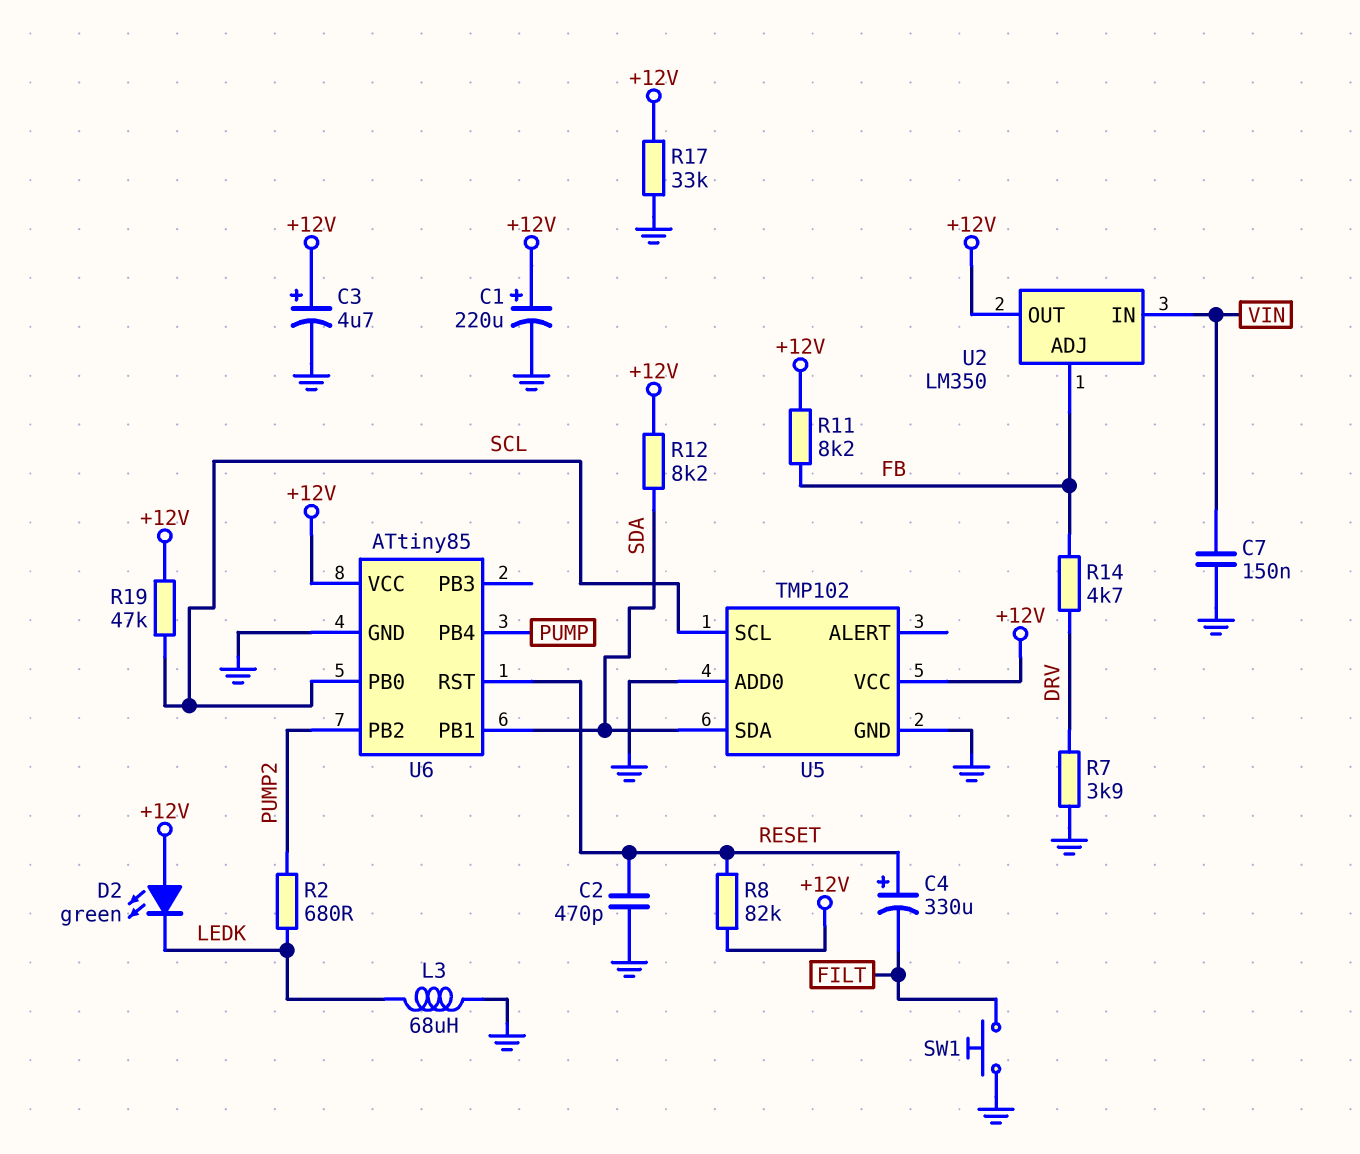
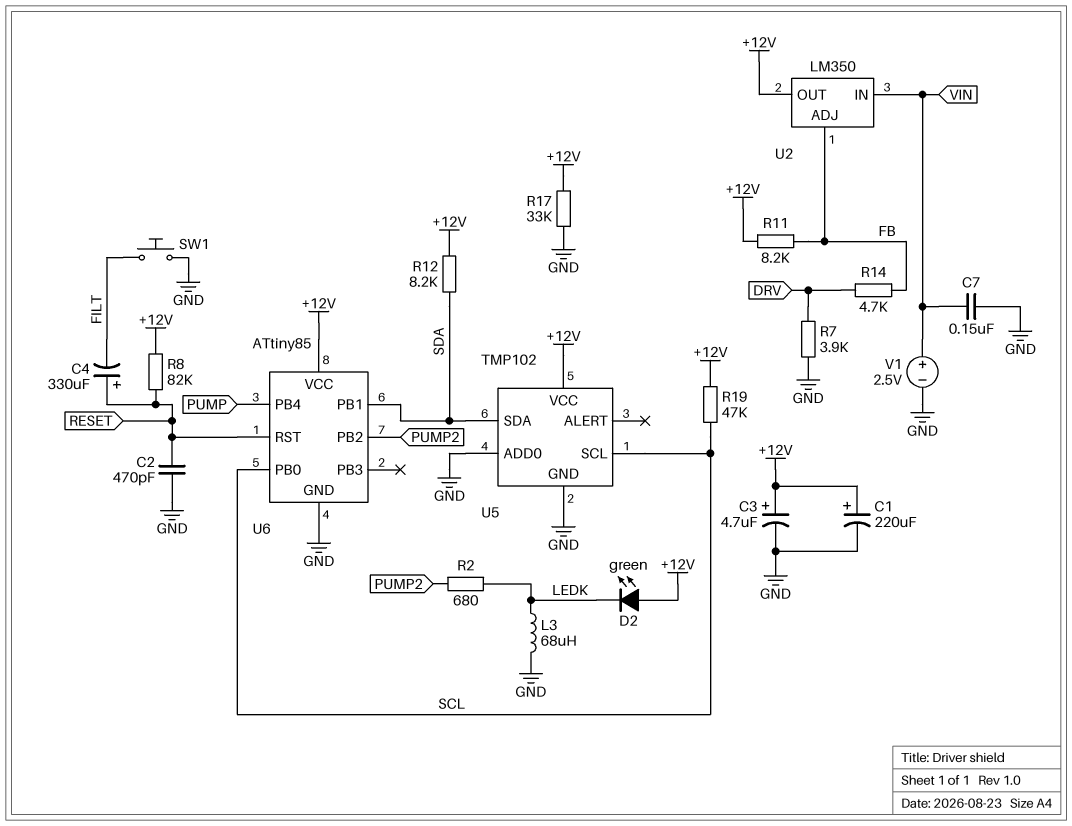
V1: none -> 2.5V (plus VIN, minus GND)

